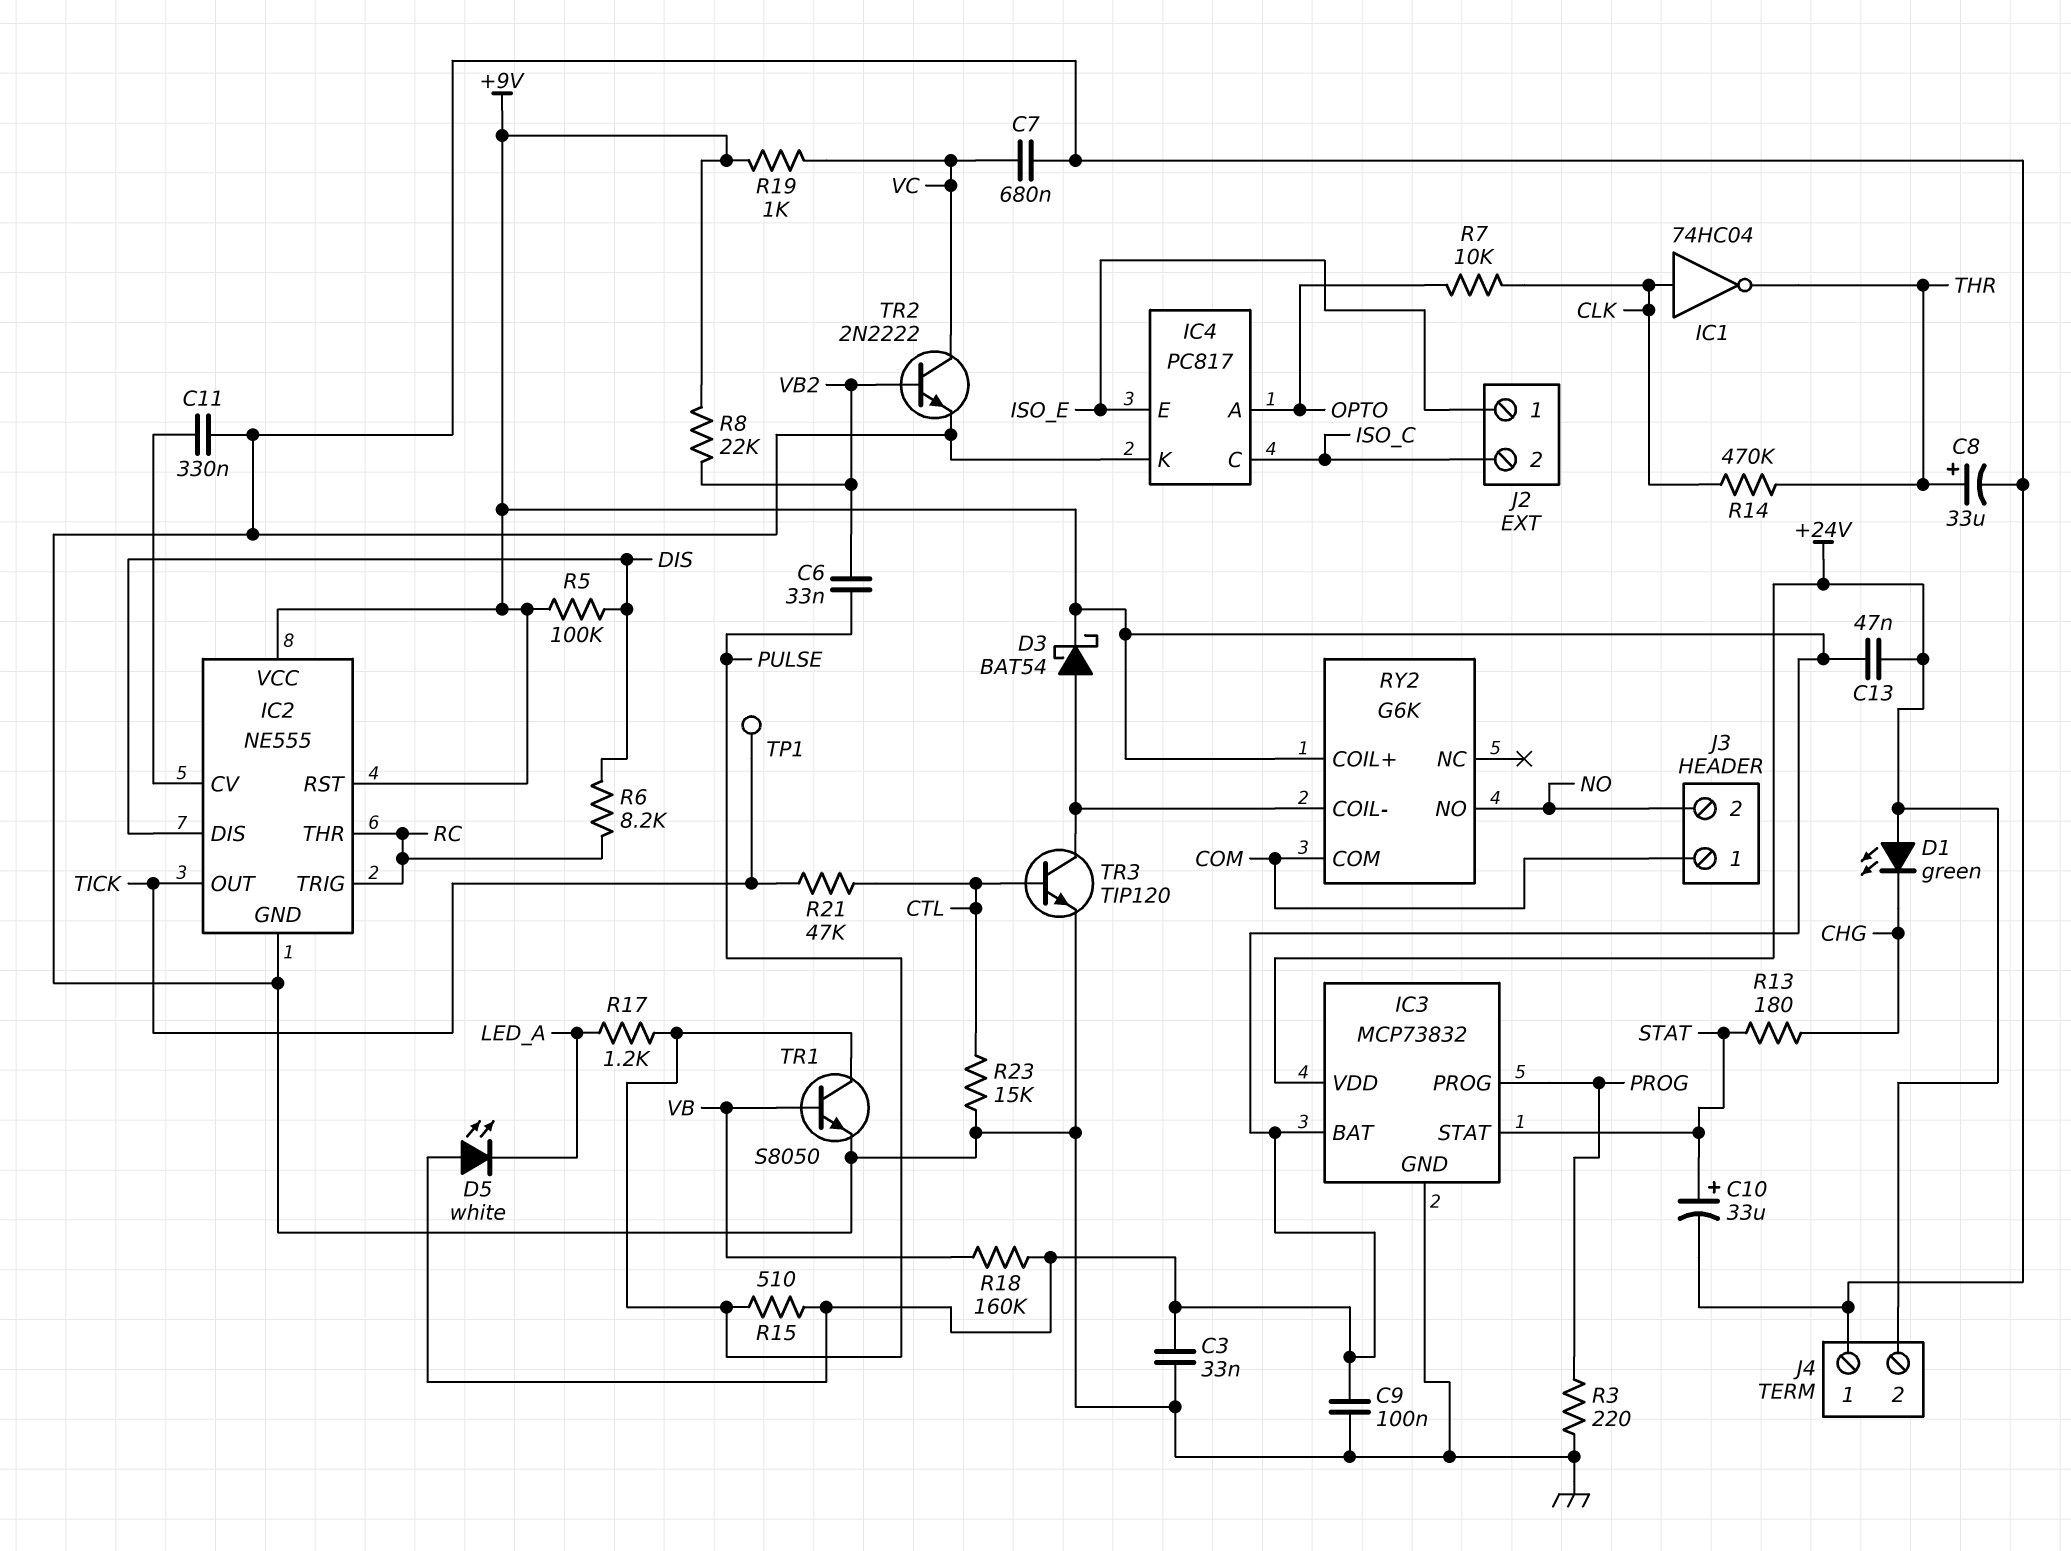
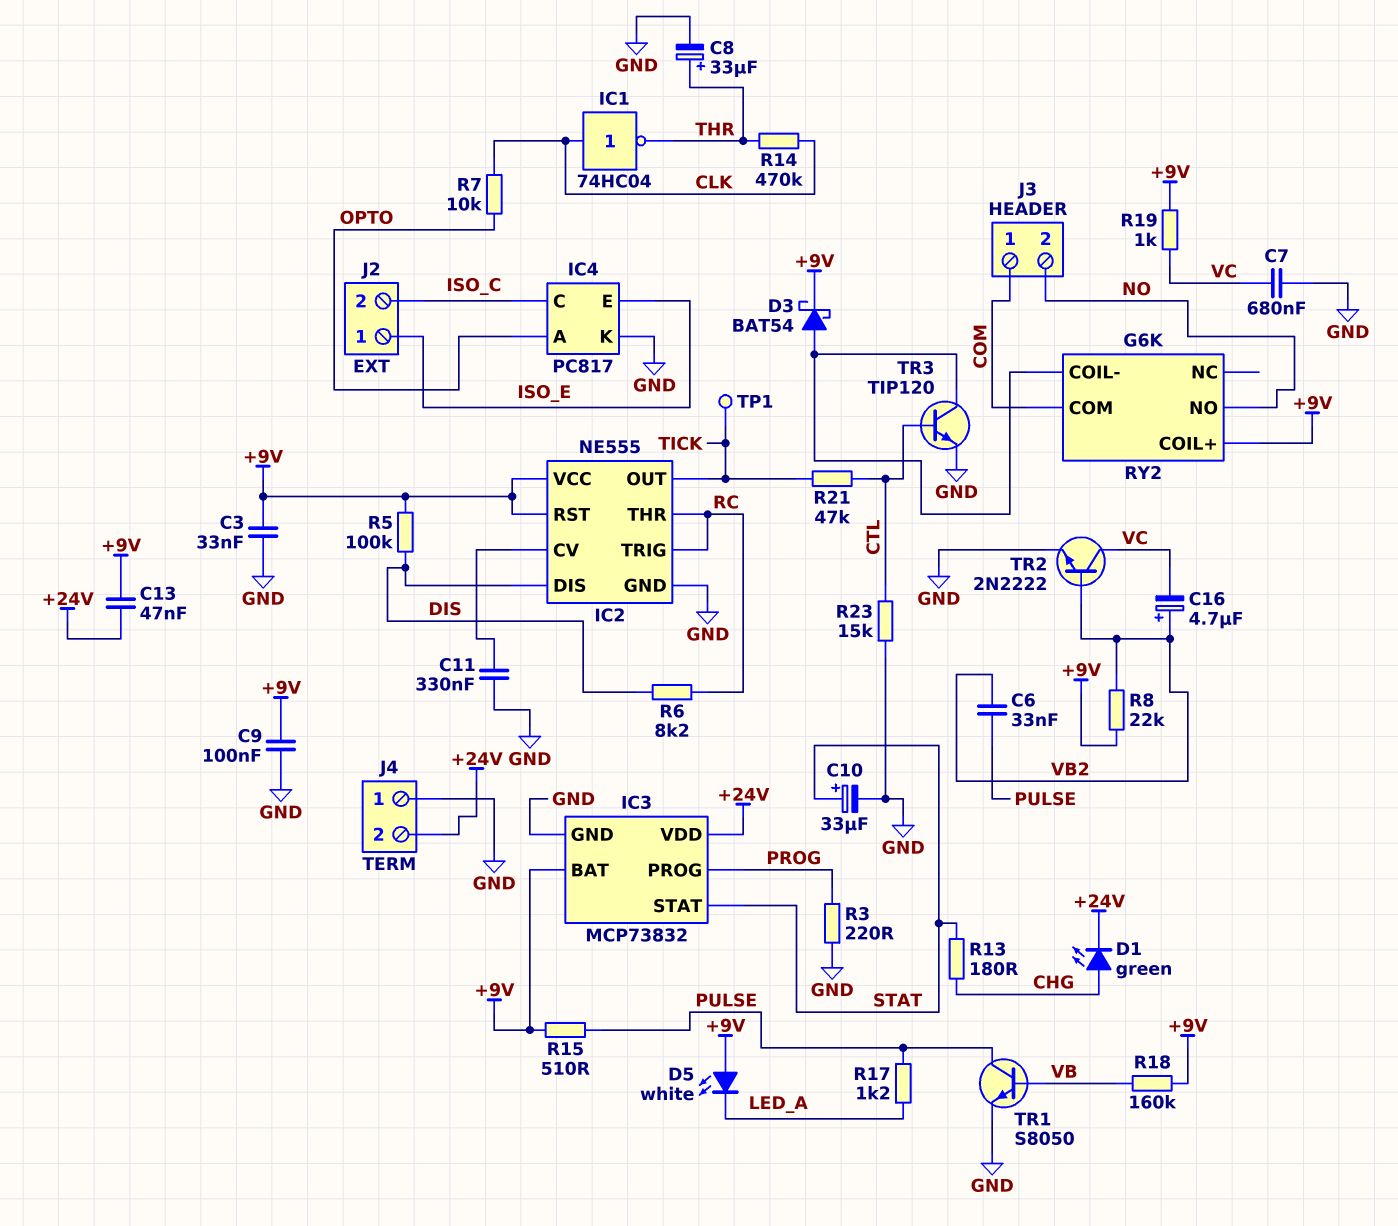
C16: none -> 4.7uF (plus VB2, minus VC)
D1: LED green (A +24V, K CHG) -> LED green (A CHG, K +24V)

